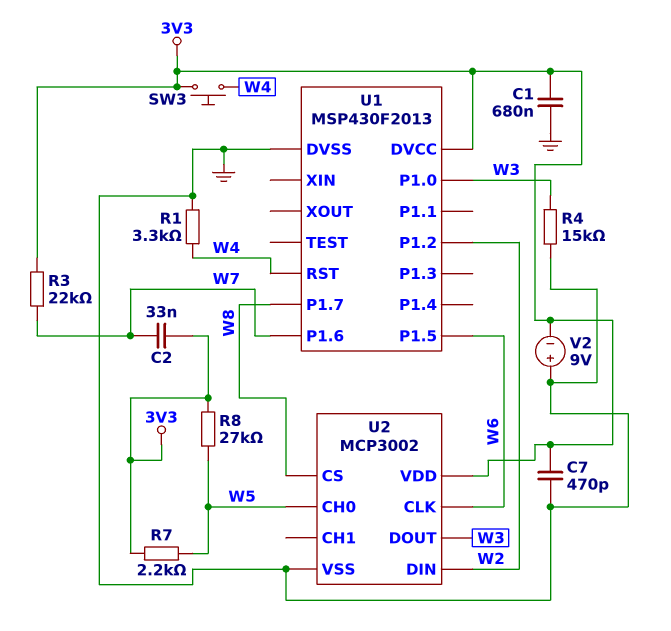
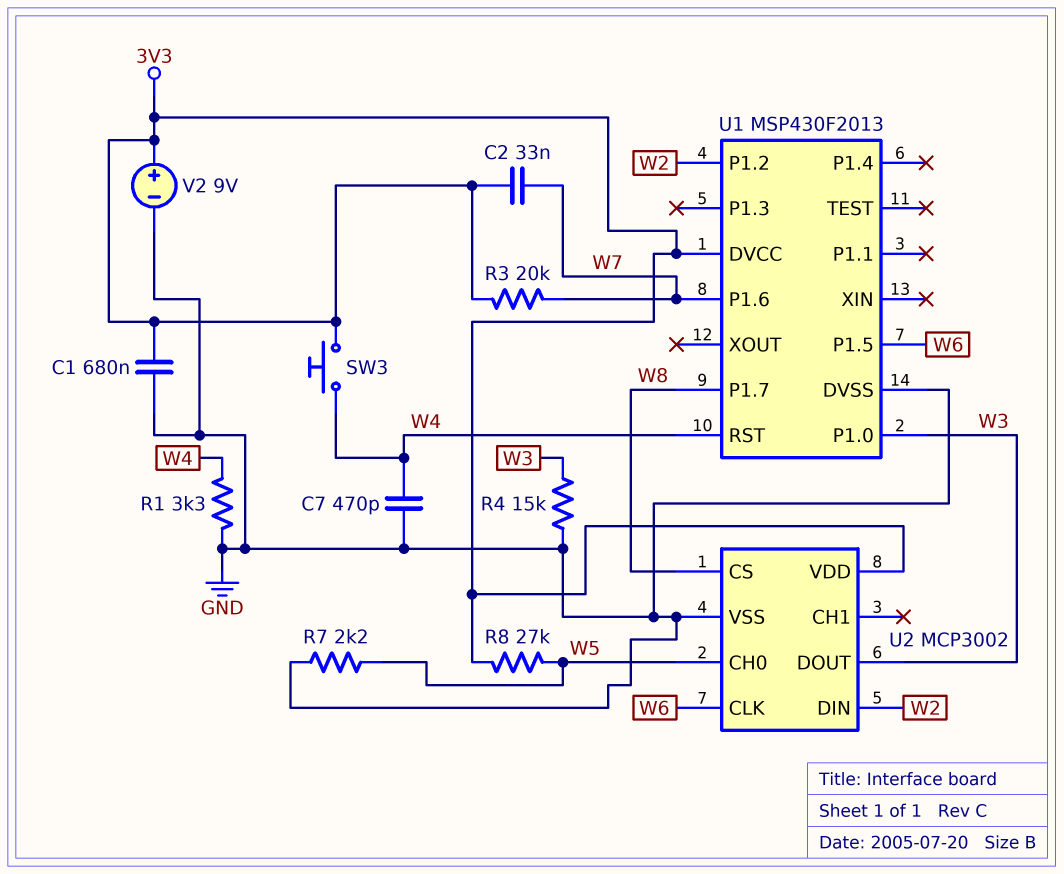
C7: 470pF (3V3, GND) -> 470pF (GND, W4)
R3: 22k (3V3, W7) -> 20k (3V3, W7)
R7: 2.2k (3V3, W5) -> 2.2k (GND, W5)
V2: 9V (plus GND, minus 3V3) -> 9V (plus 3V3, minus GND)

